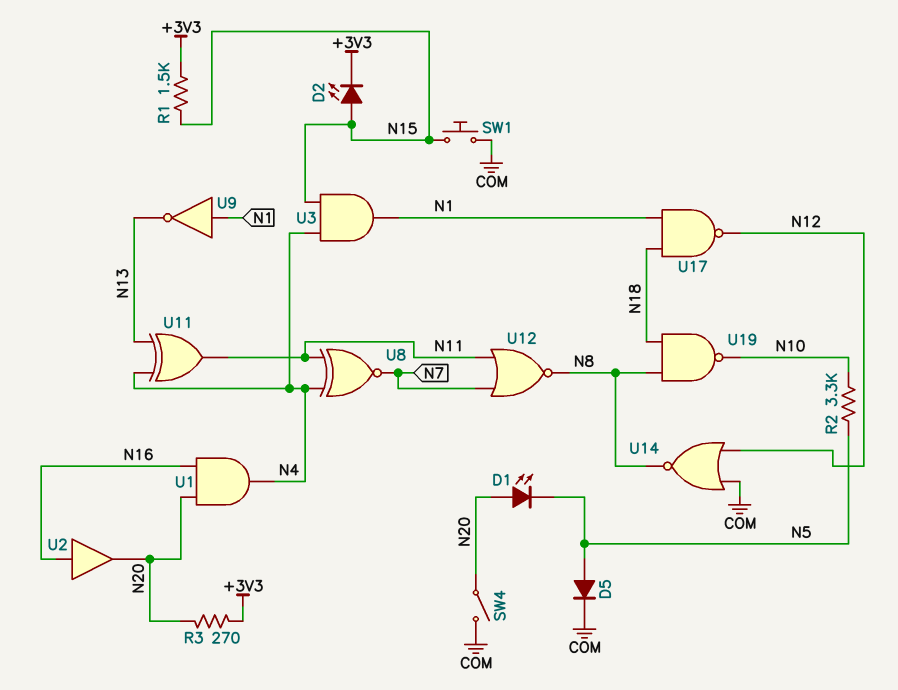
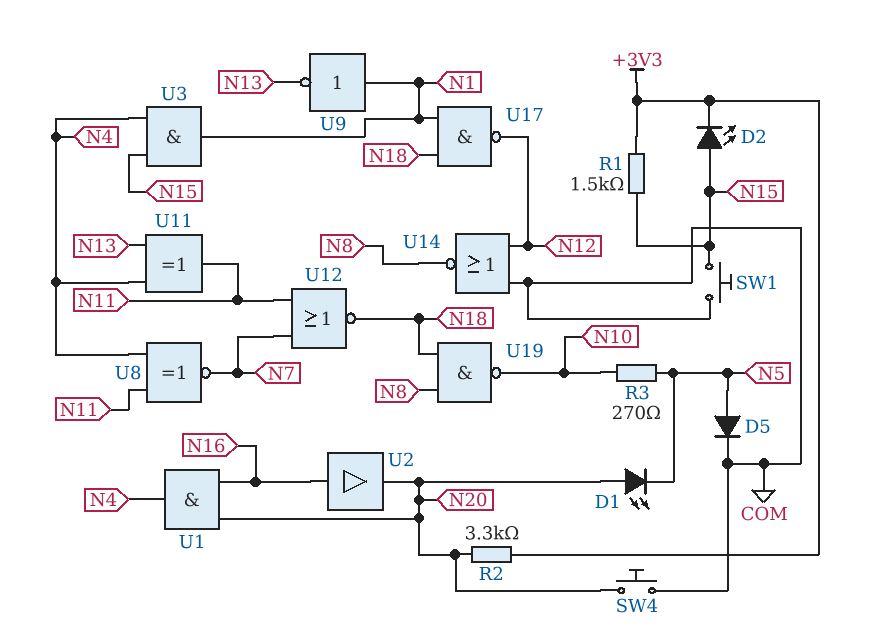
R2: 3.3k (N5, N10) -> 3.3k (+3V3, N20)
R3: 270 (+3V3, N20) -> 270 (N5, N10)
SW4: switch (COM, N20) -> button (COM, N20)
U12: NOR (in N7, in N11, out N8) -> NOR (in N7, in N11, out N18)

